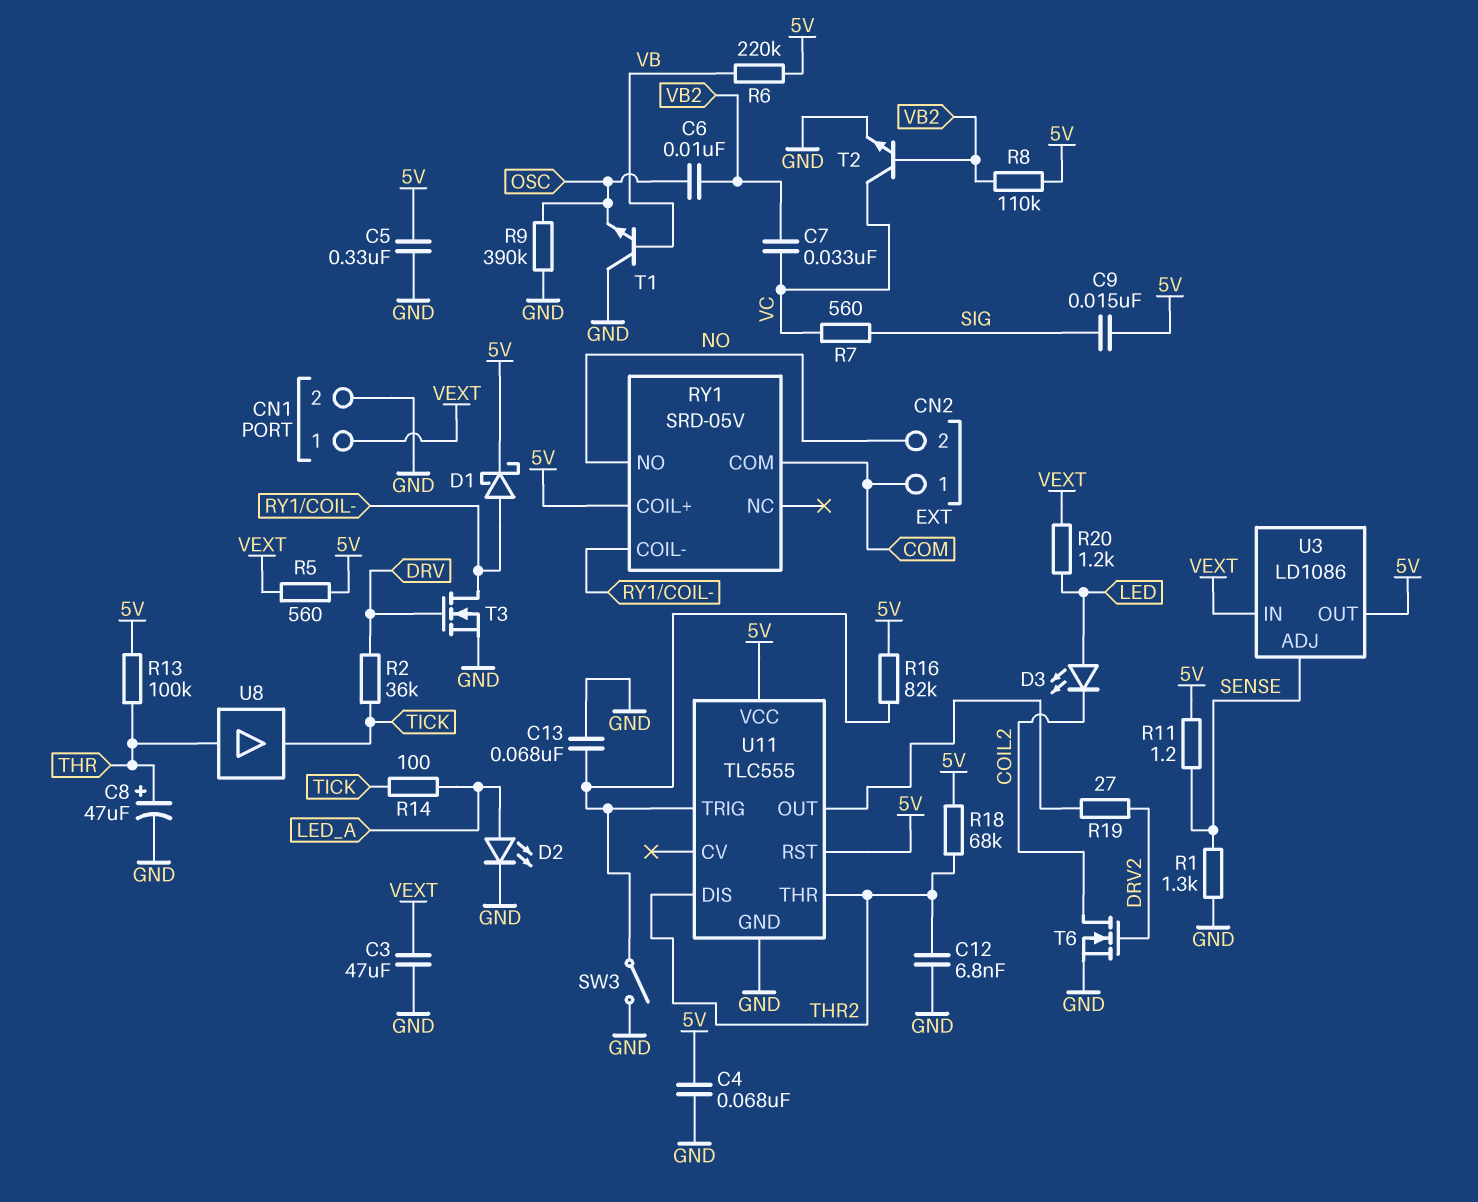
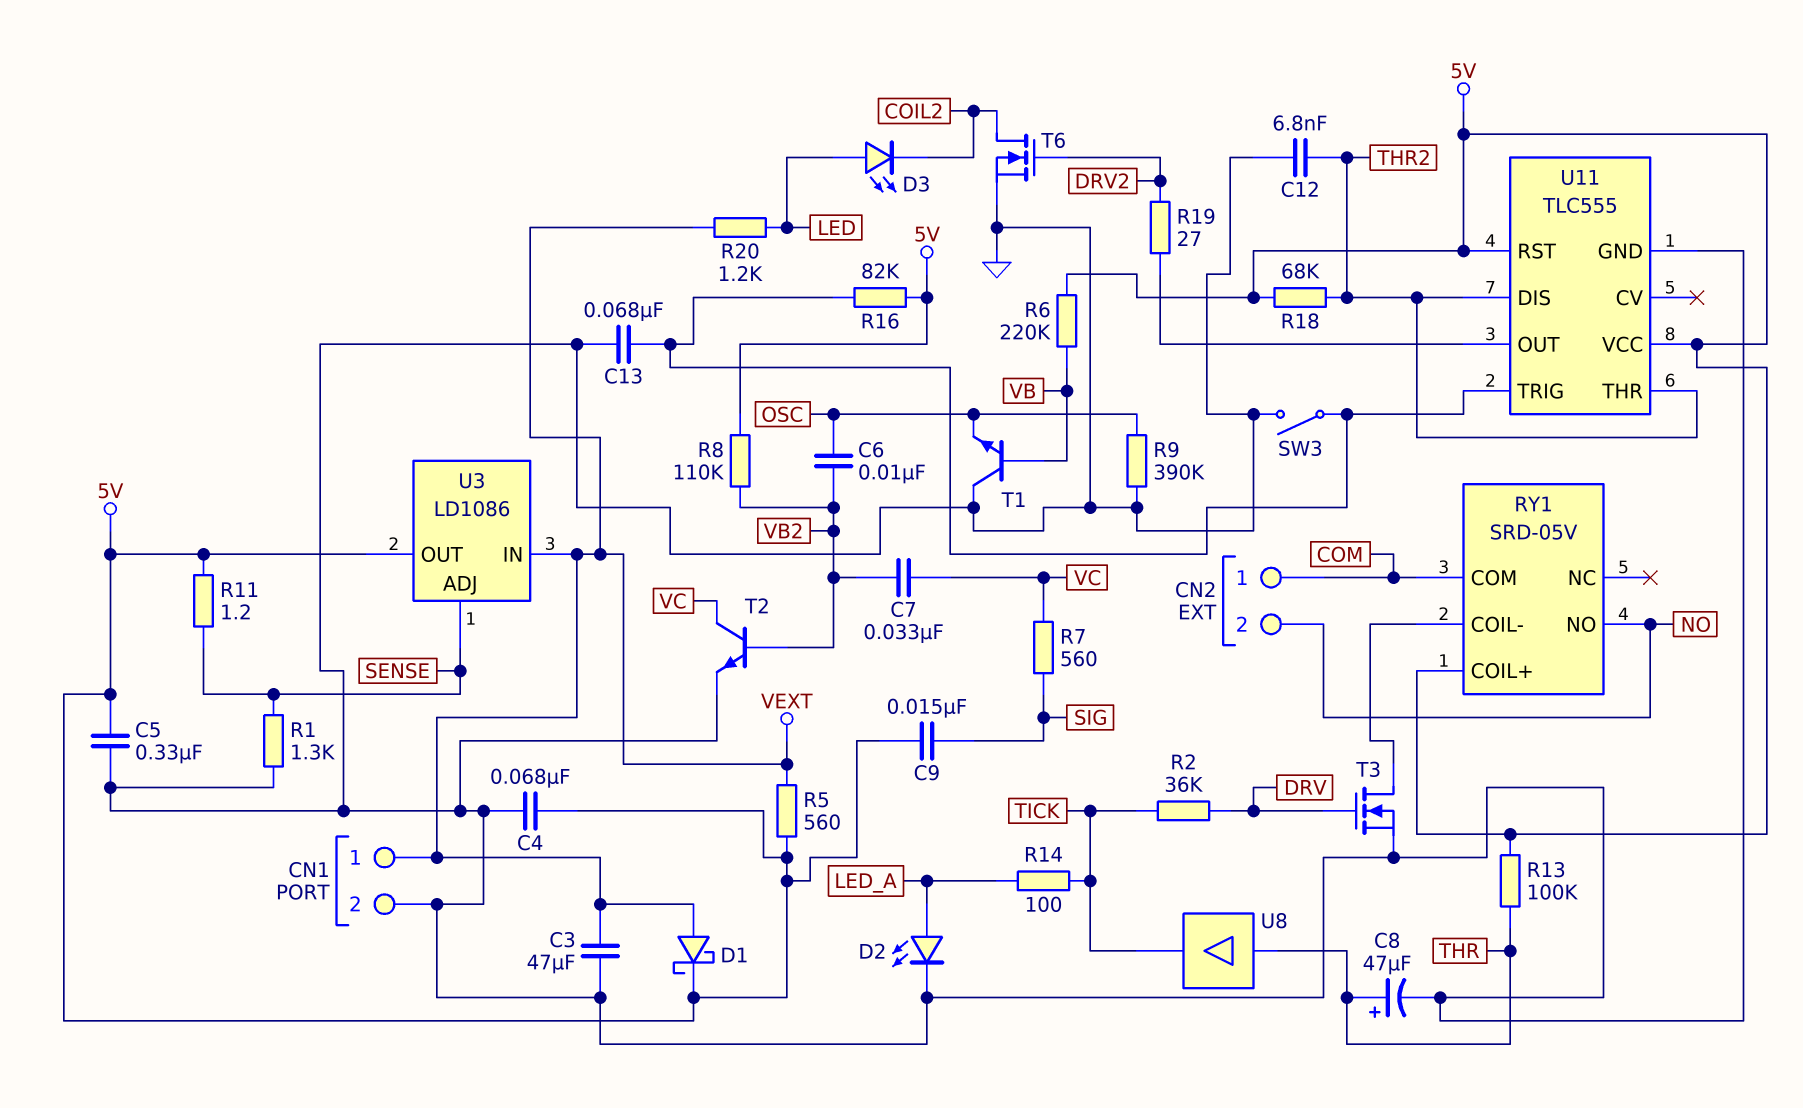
D1: schottky (A RY1/COIL-, K 5V) -> schottky (A VEXT, K 5V)

